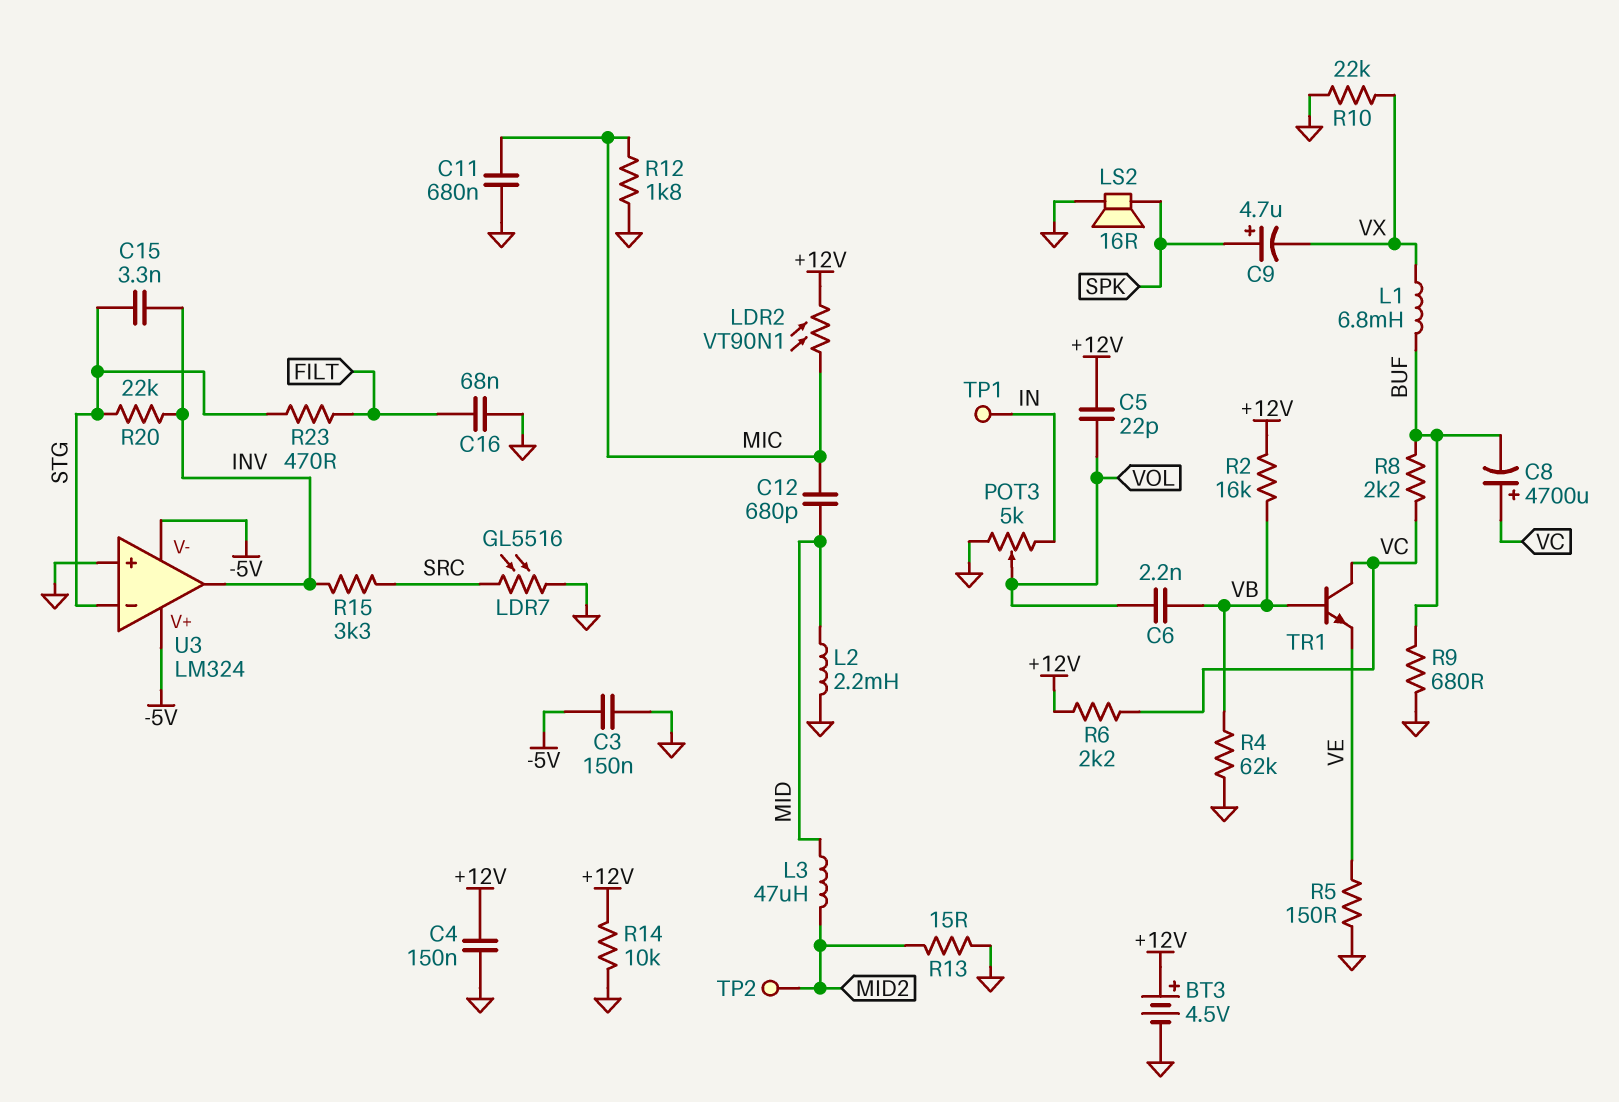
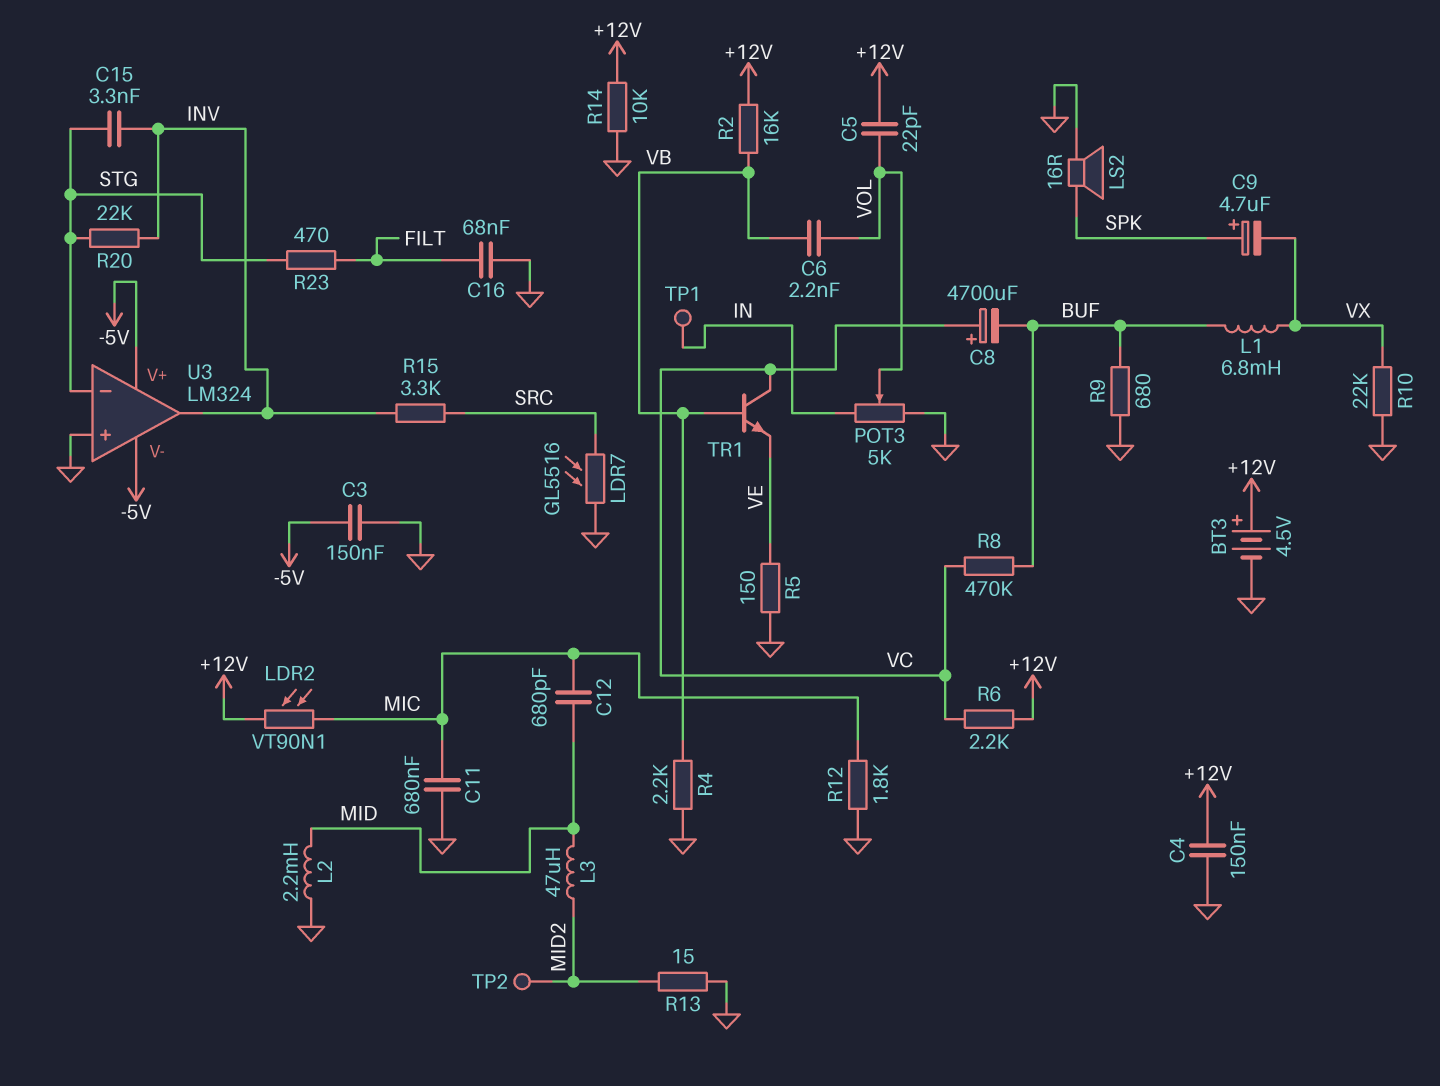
R4: 62k (GND, VB) -> 2.2k (GND, VB)
R8: 2.2k (BUF, VC) -> 470k (BUF, VC)

